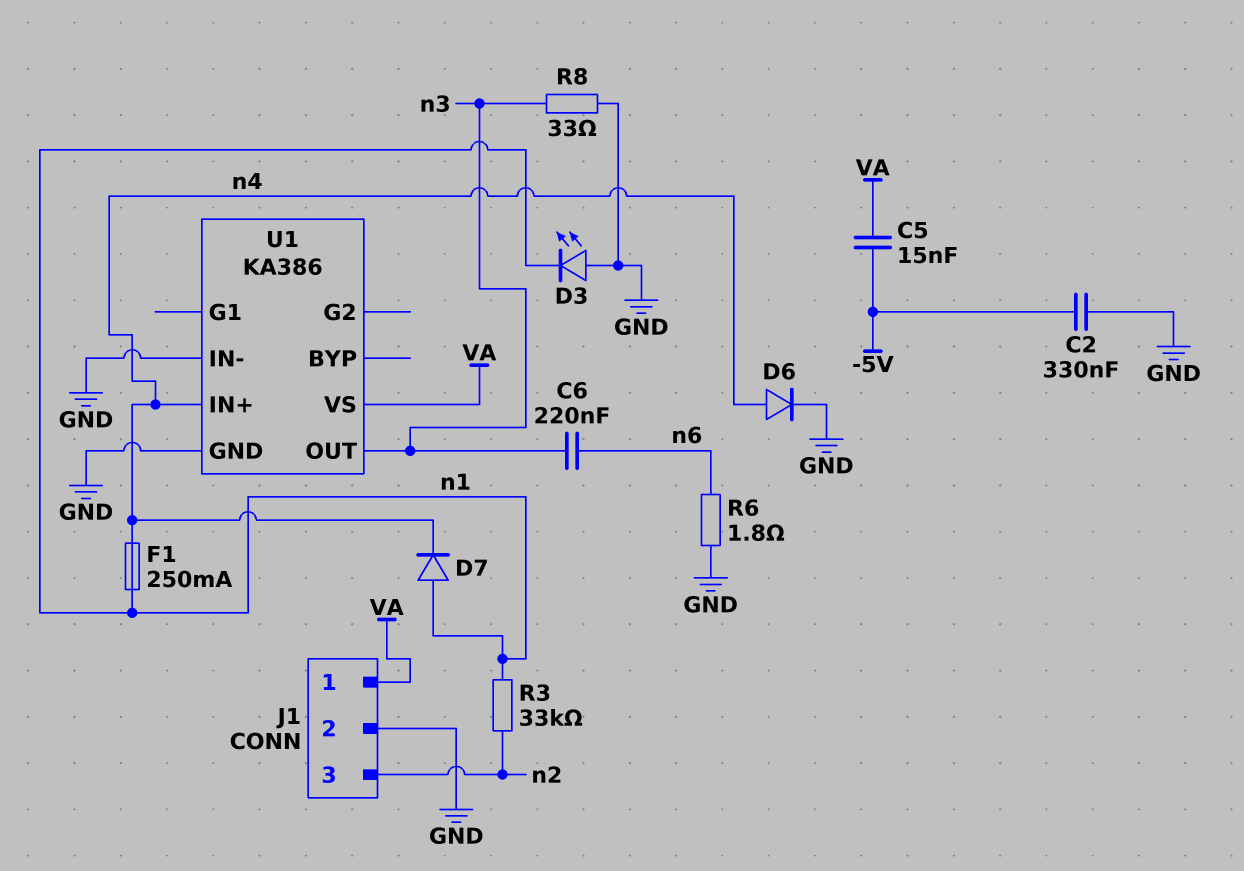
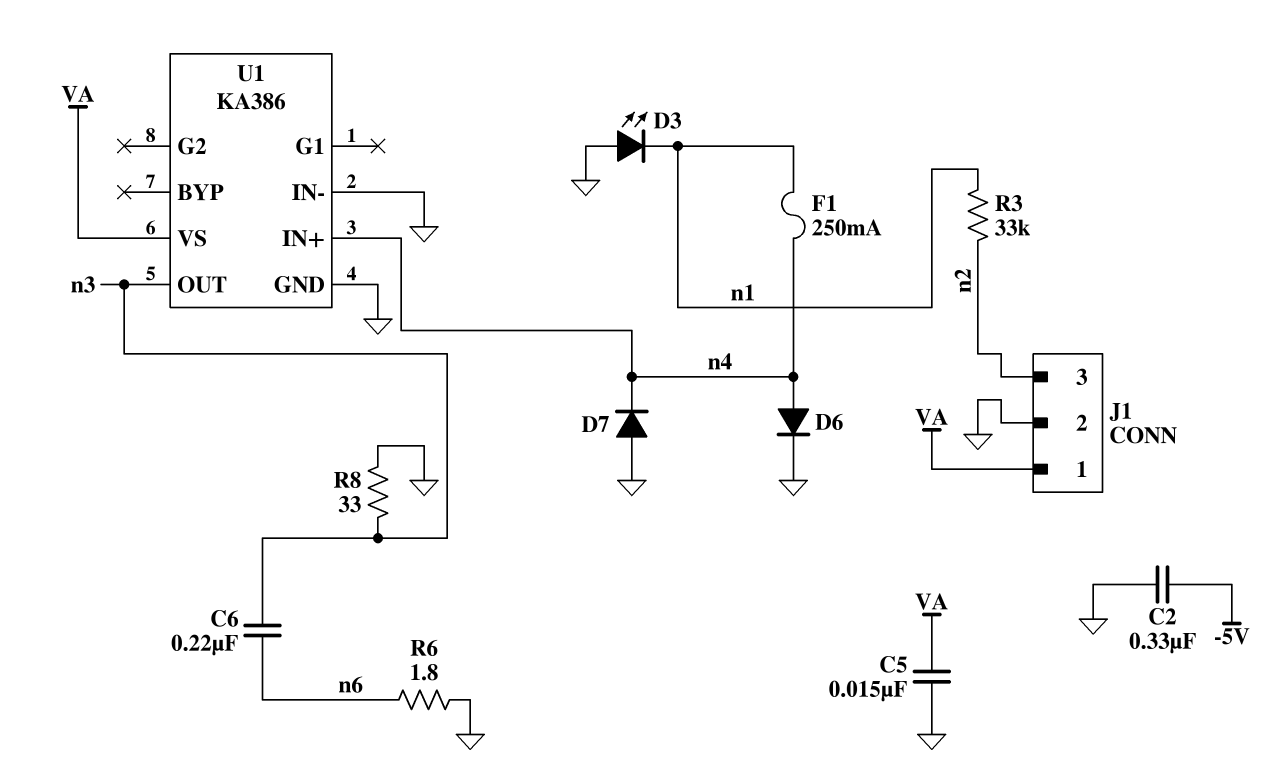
C5: 15nF (-5V, VA) -> 15nF (GND, VA)
D7: diode (A n1, K n4) -> diode (A GND, K n4)

